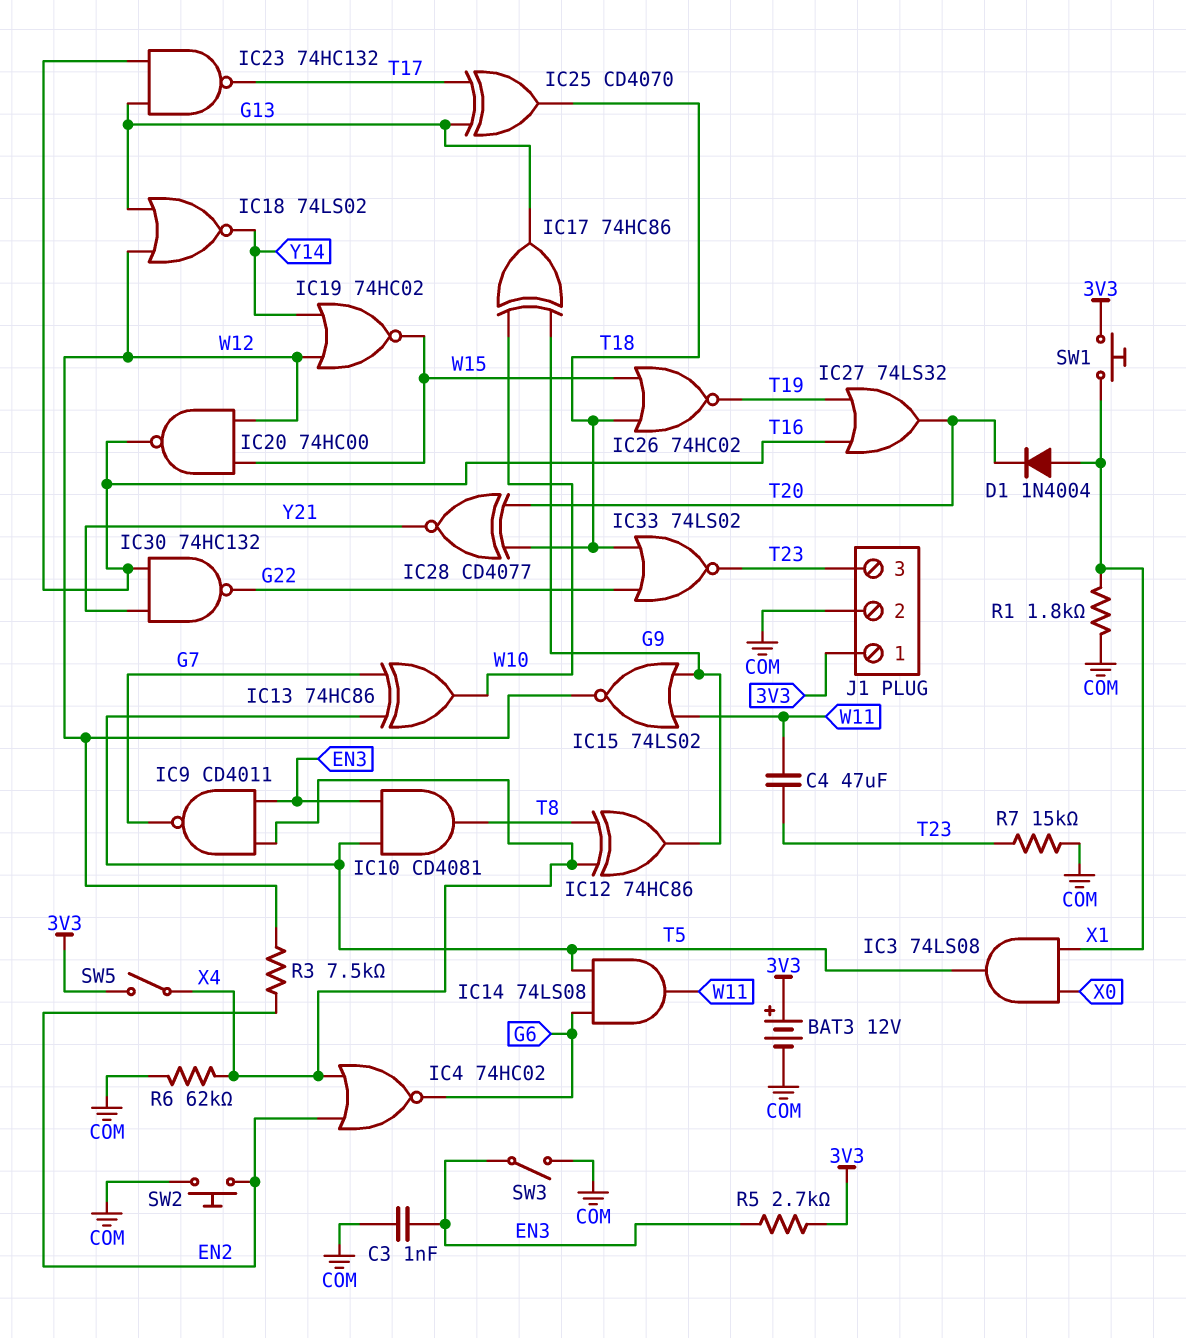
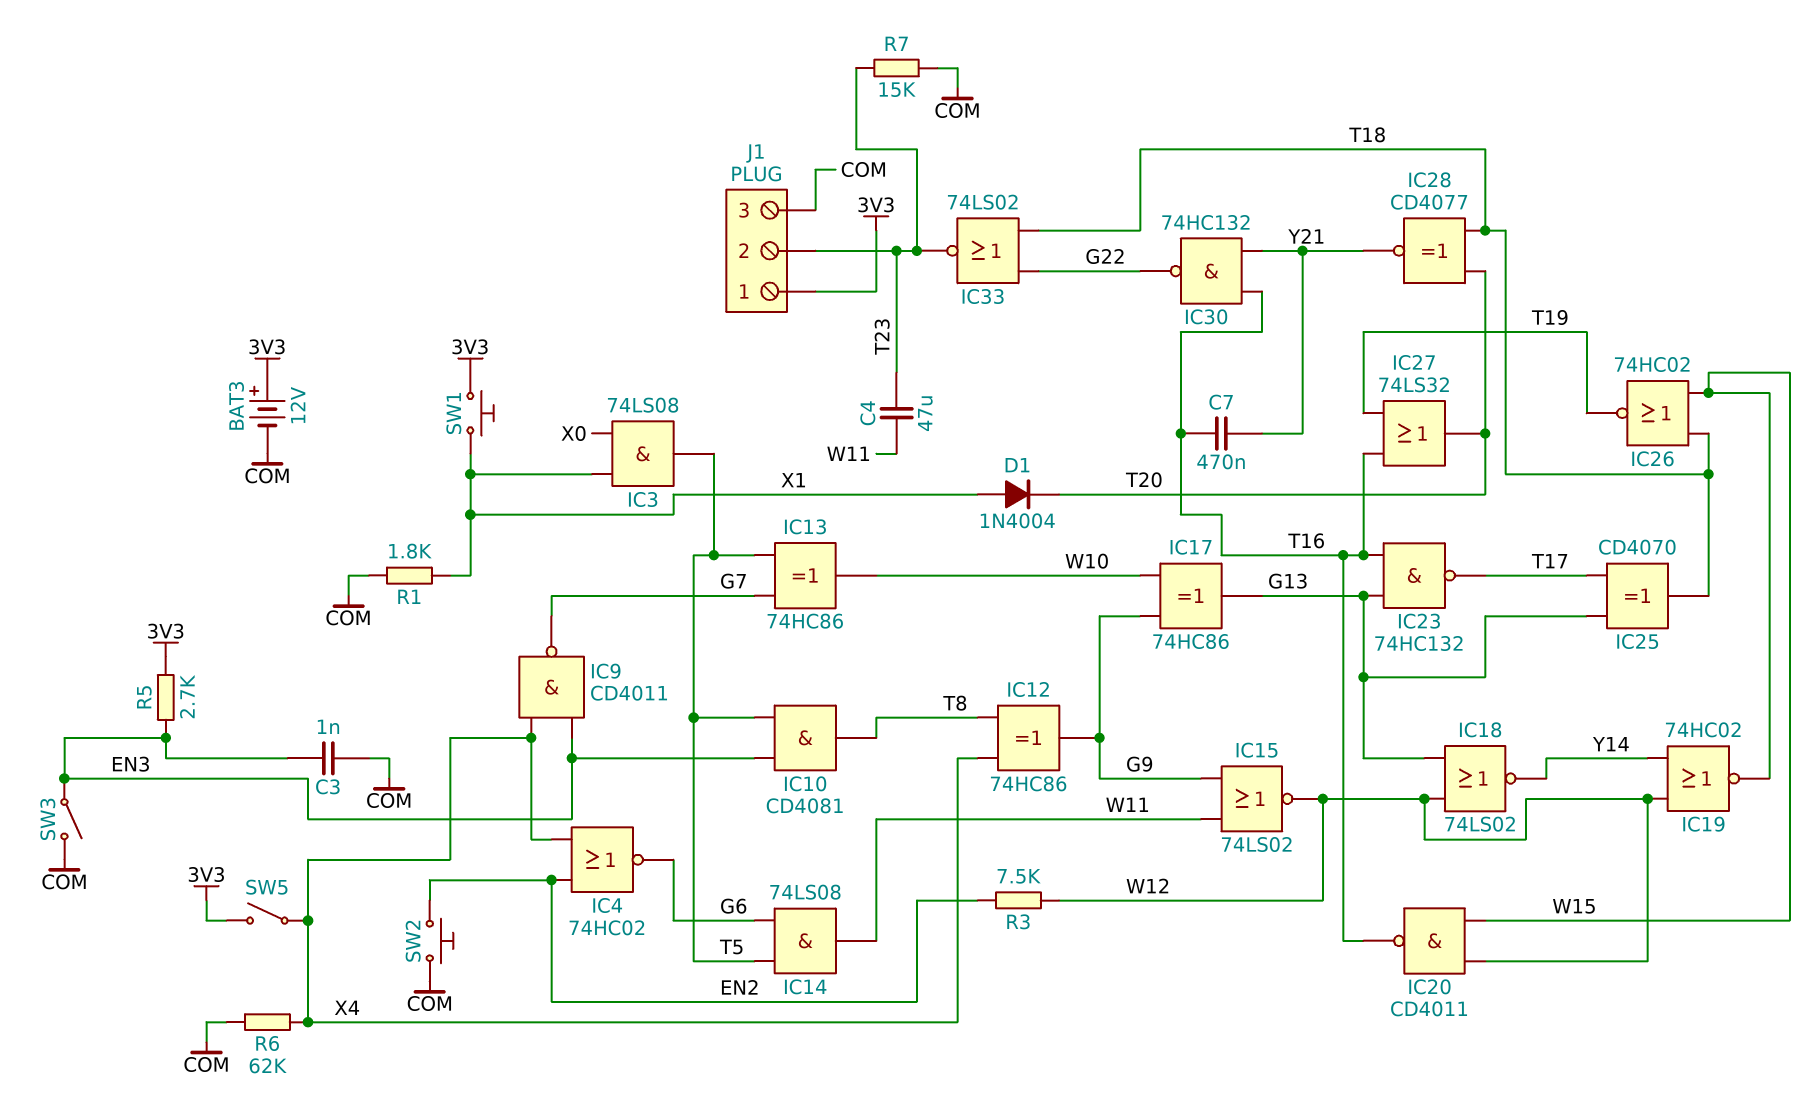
C7: none -> 470nF (T16, Y21)
IC20: NAND 74HC00 (in W12, in W15, out T16) -> NAND CD4011 (in W12, in W15, out T16)
J1 pin 2: COM -> T23
J1 pin 3: T23 -> COM

